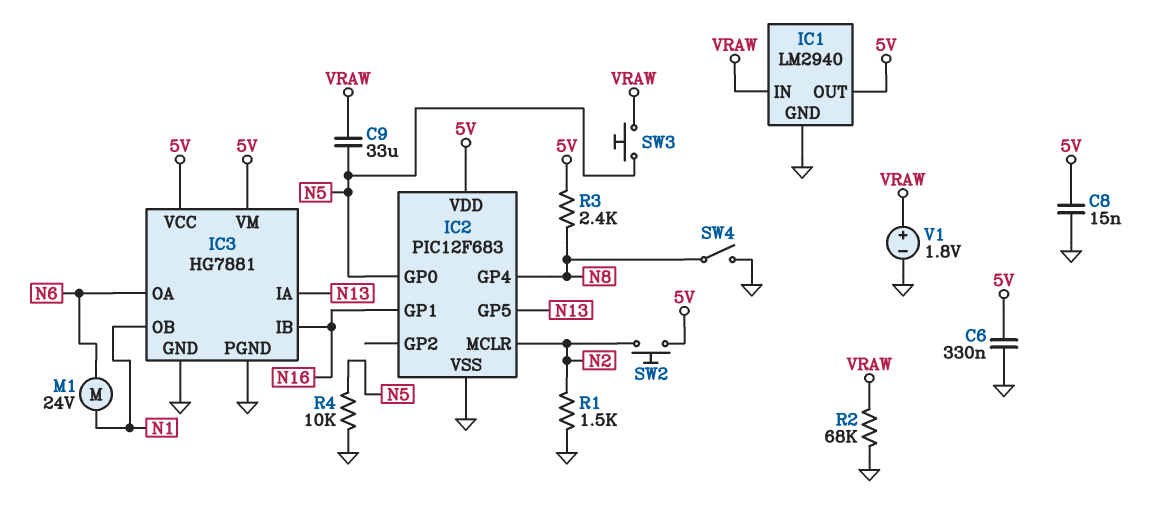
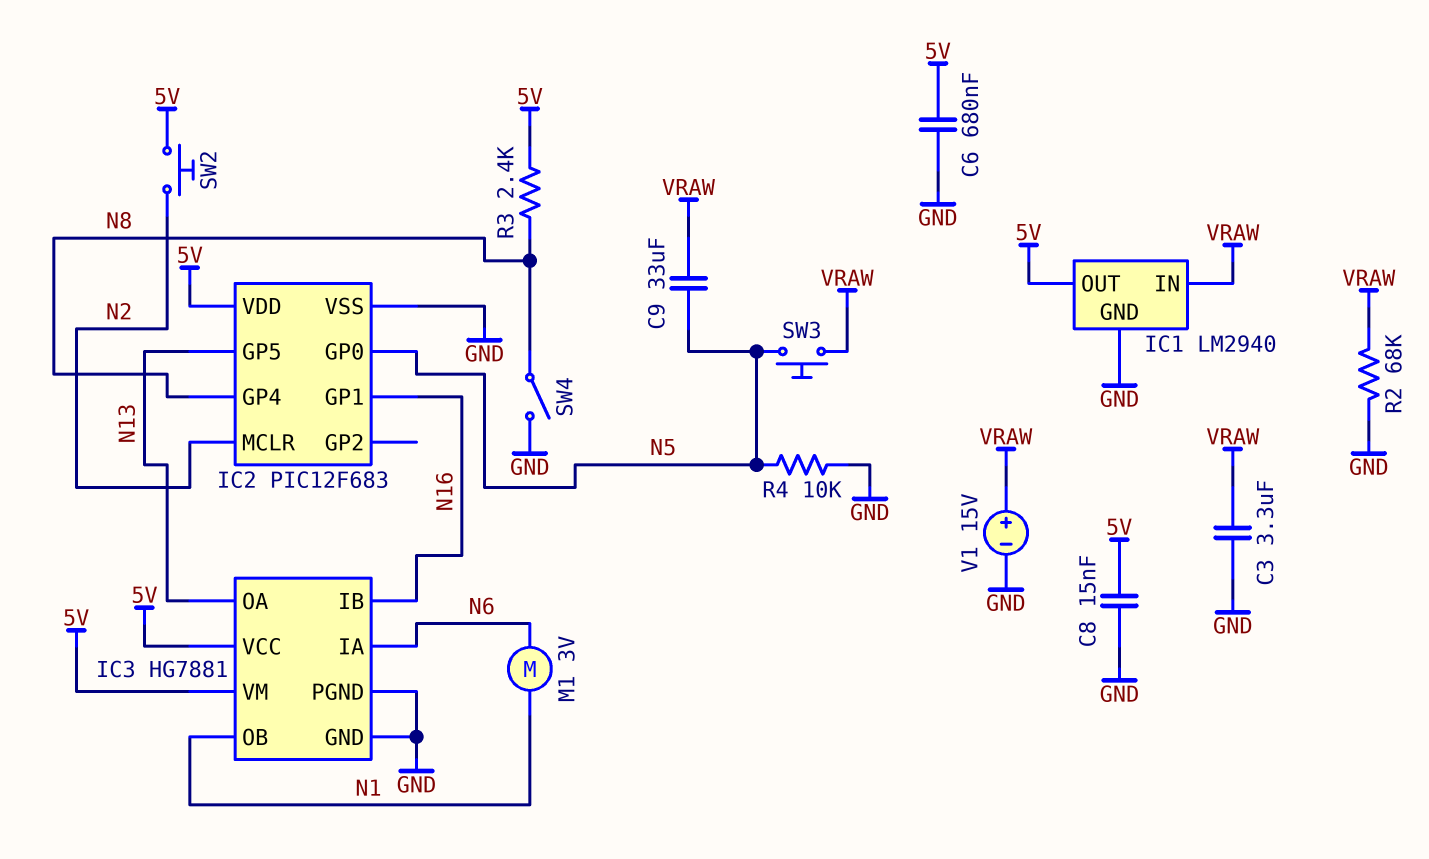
C3: none -> 3.3uF (GND, VRAW)
C6: 330nF (5V, GND) -> 680nF (5V, GND)
IC3 pin IA: N13 -> N6
IC3 pin OA: N6 -> N13
M1: motor 24V (N1, N6) -> motor 3V (N1, N6)
R1: 1.5k (GND, N2) -> none
V1: 1.8V (plus VRAW, minus GND) -> 15V (plus VRAW, minus GND)

